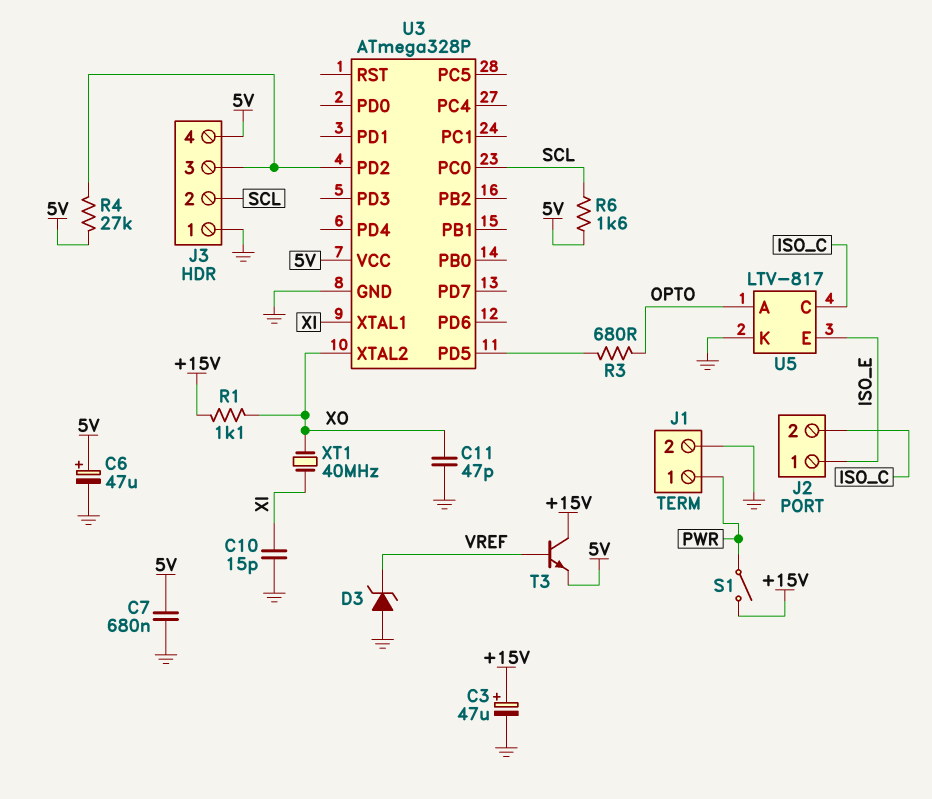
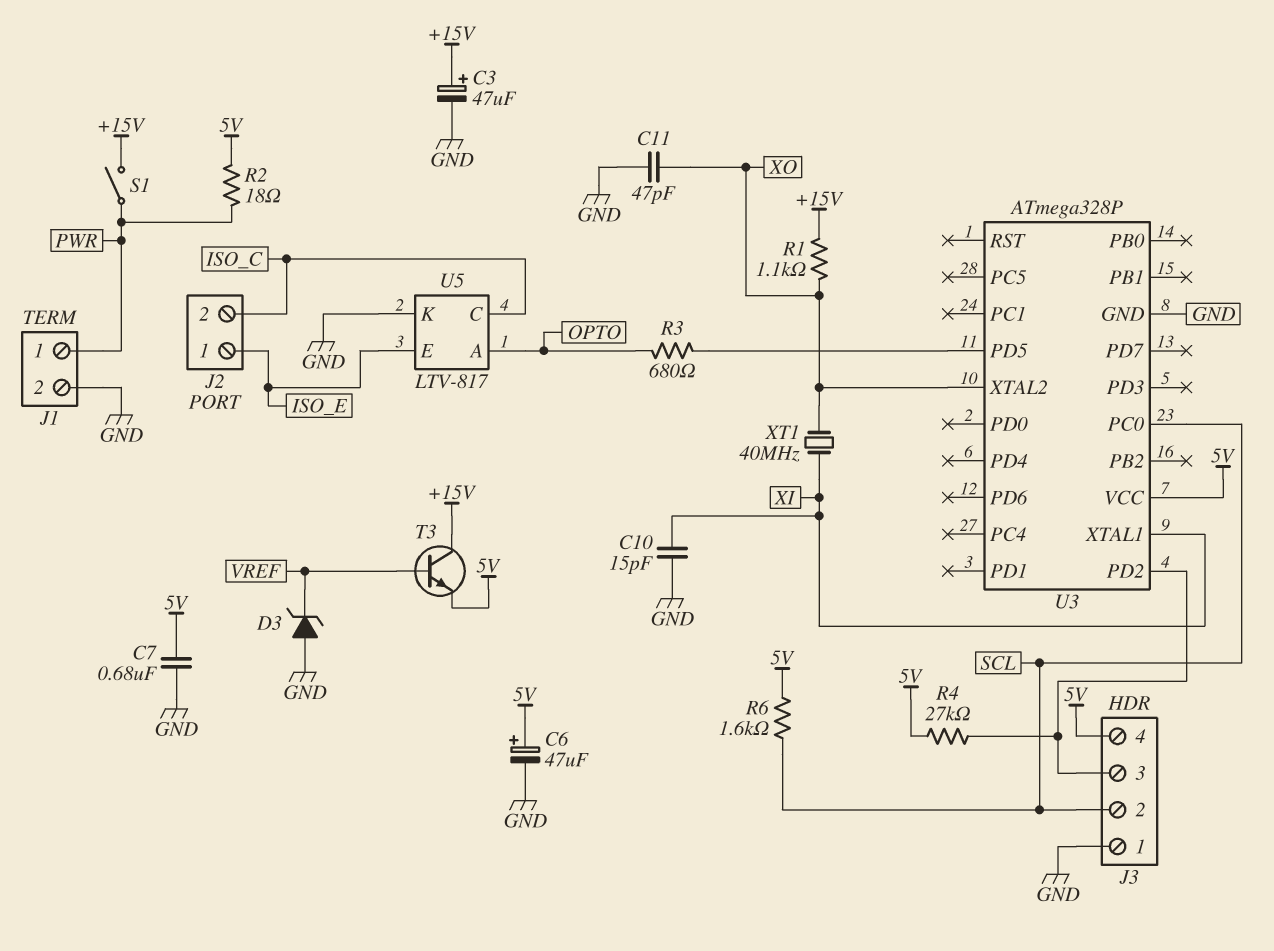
R2: none -> 18 (5V, PWR)

